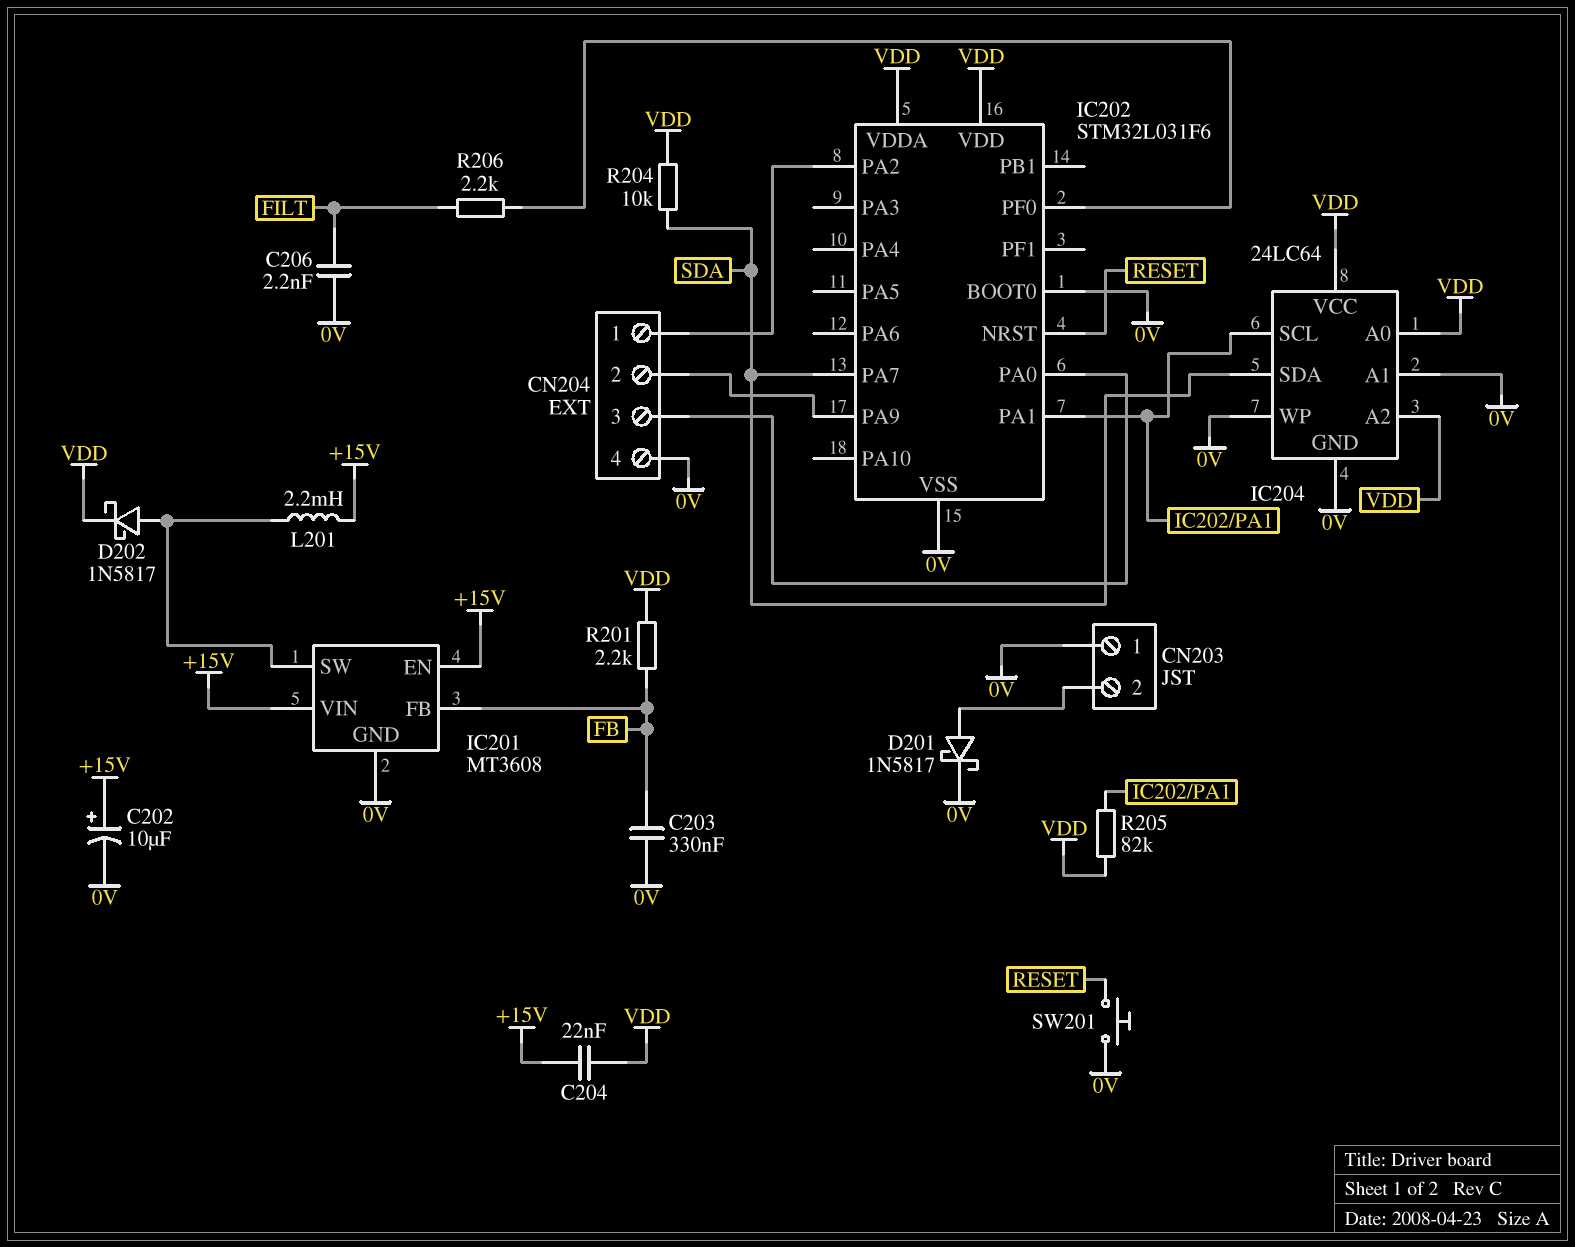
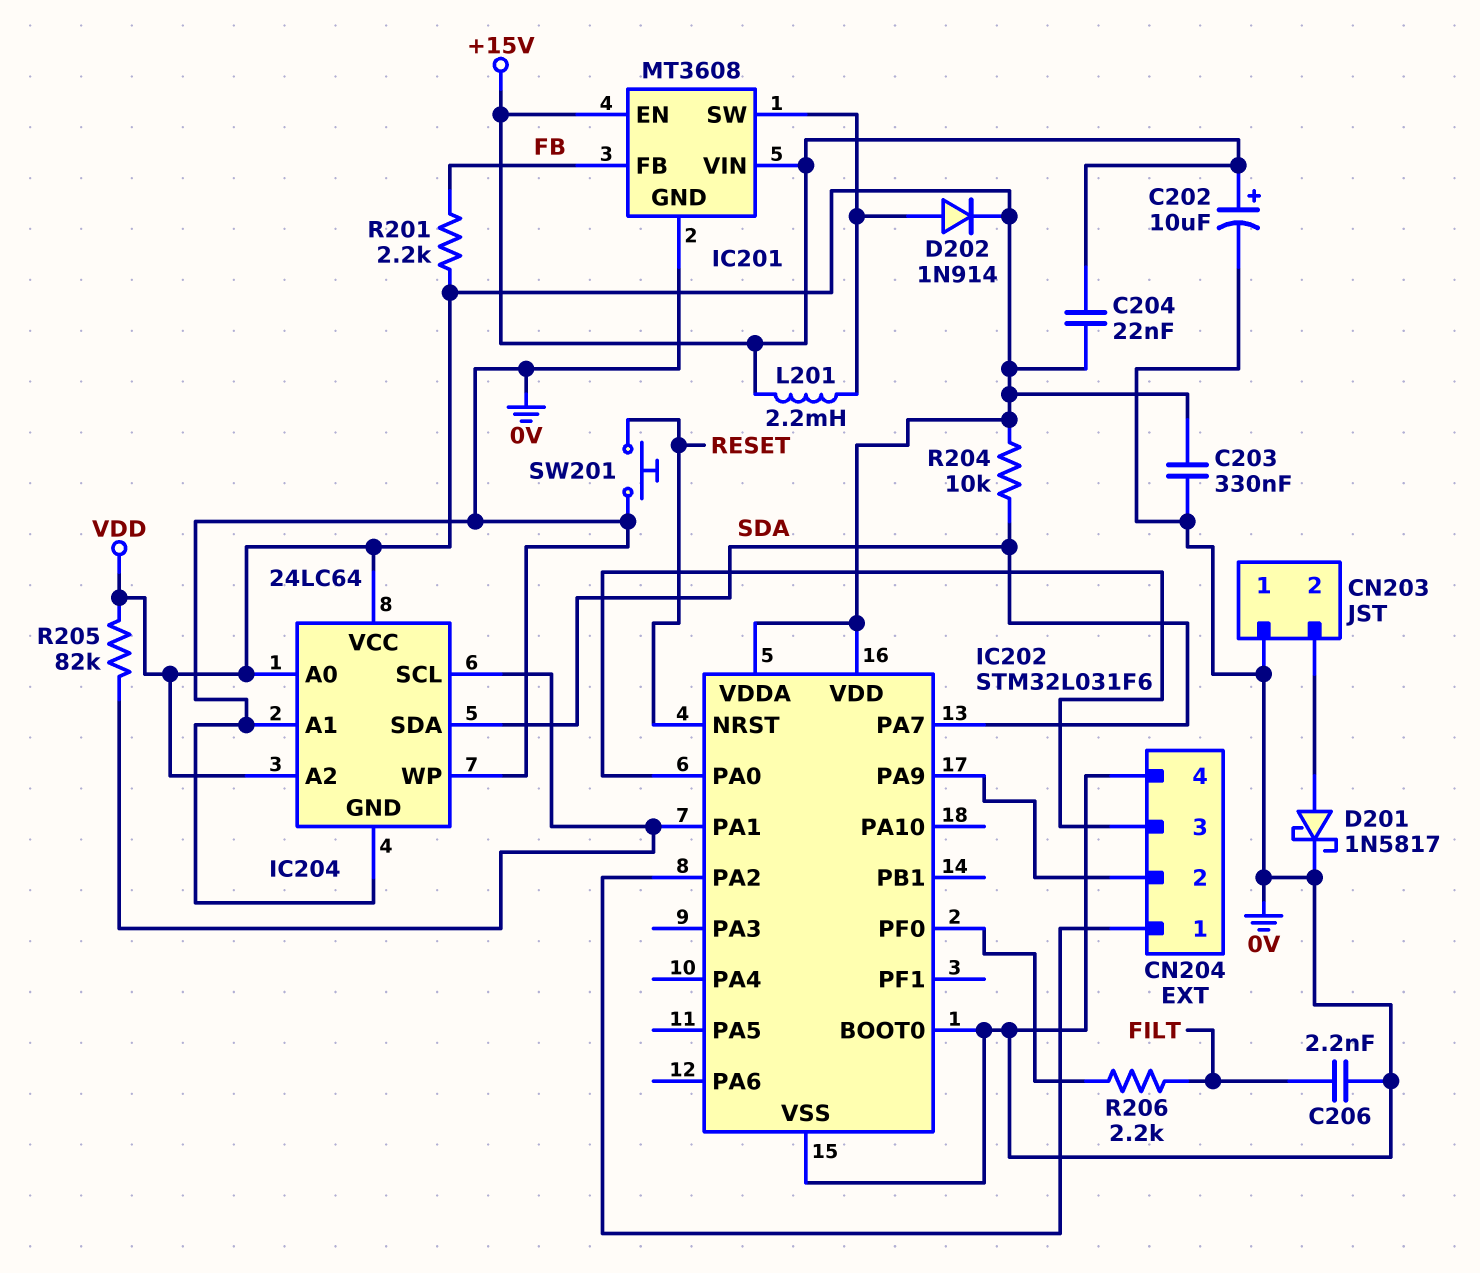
C203: 330nF (0V, FB) -> 330nF (0V, VDD)
D202: schottky 1N5817 (A IC201/SW, K VDD) -> diode 1N914 (A IC201/SW, K VDD)

